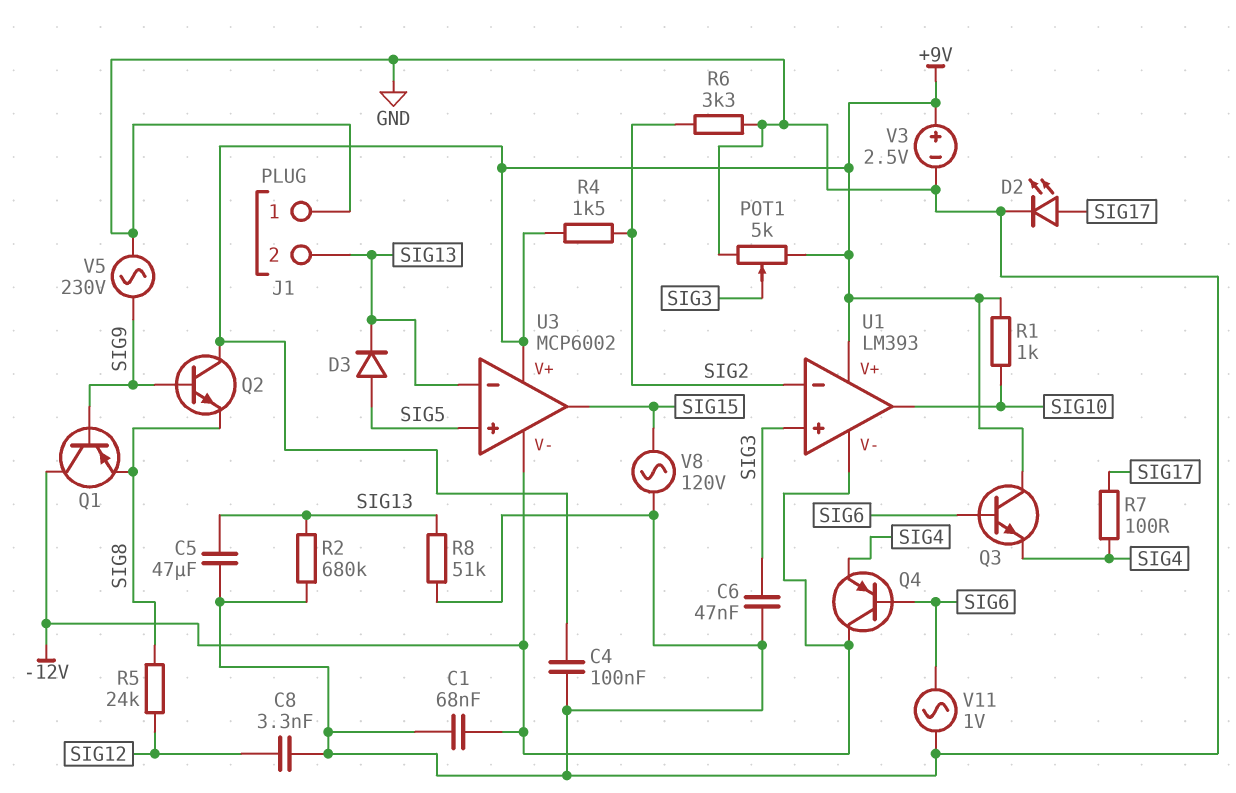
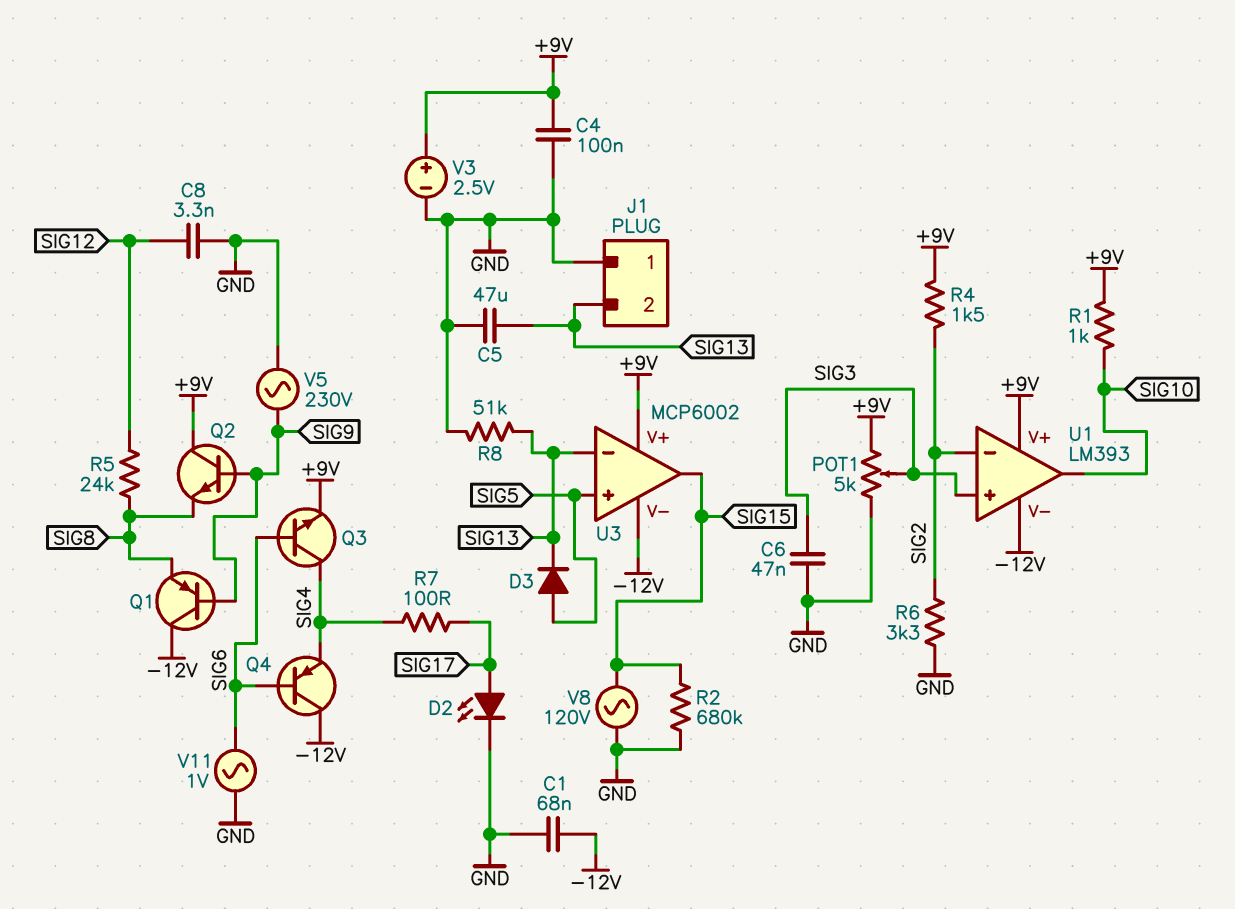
Q3: NPN (B SIG6, C +9V, E SIG4) -> NPN (B SIG6, C SIG4, E +9V)
R2: 680k (GND, SIG13) -> 680k (GND, SIG15)

